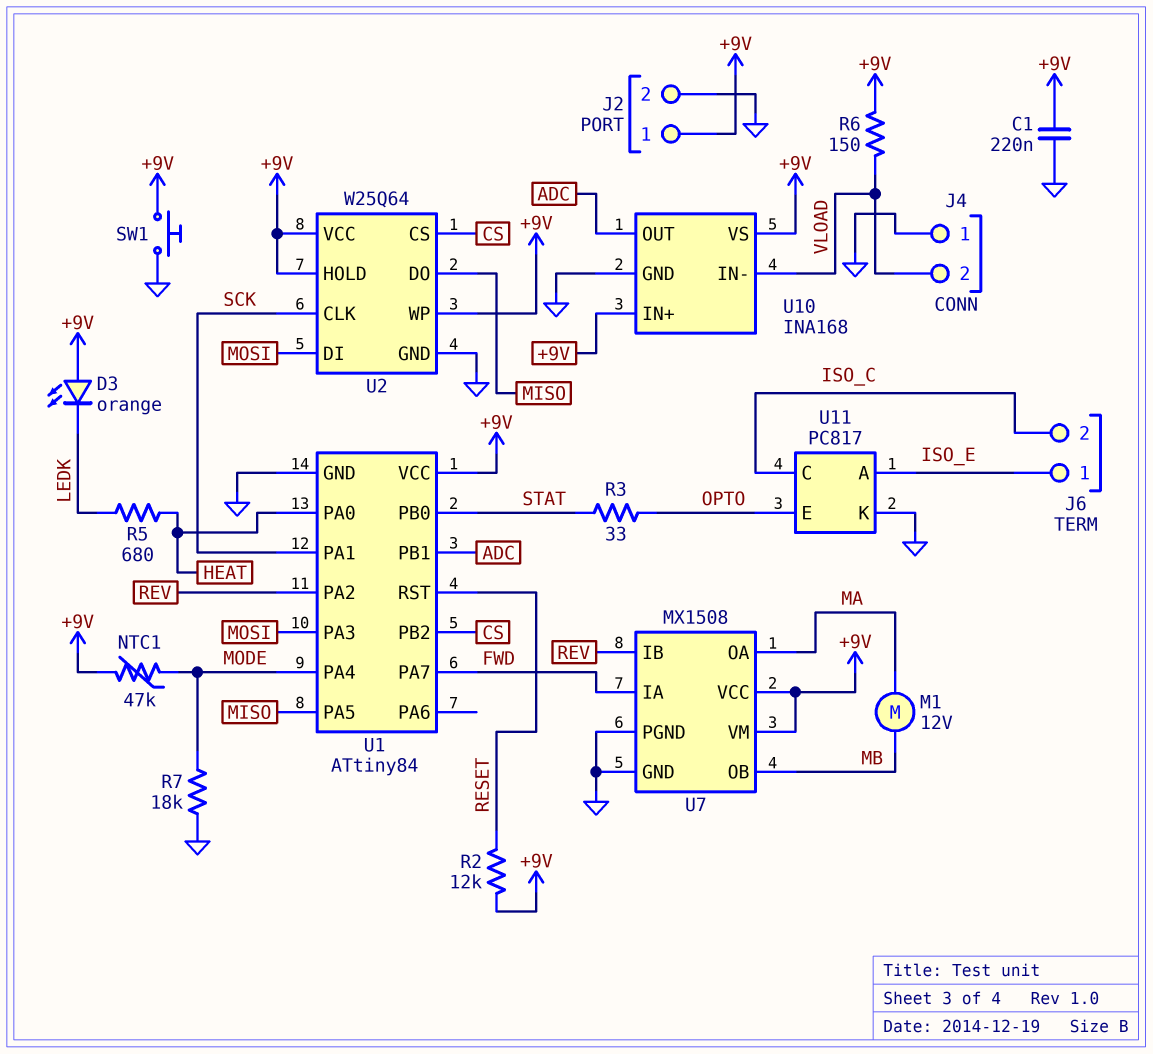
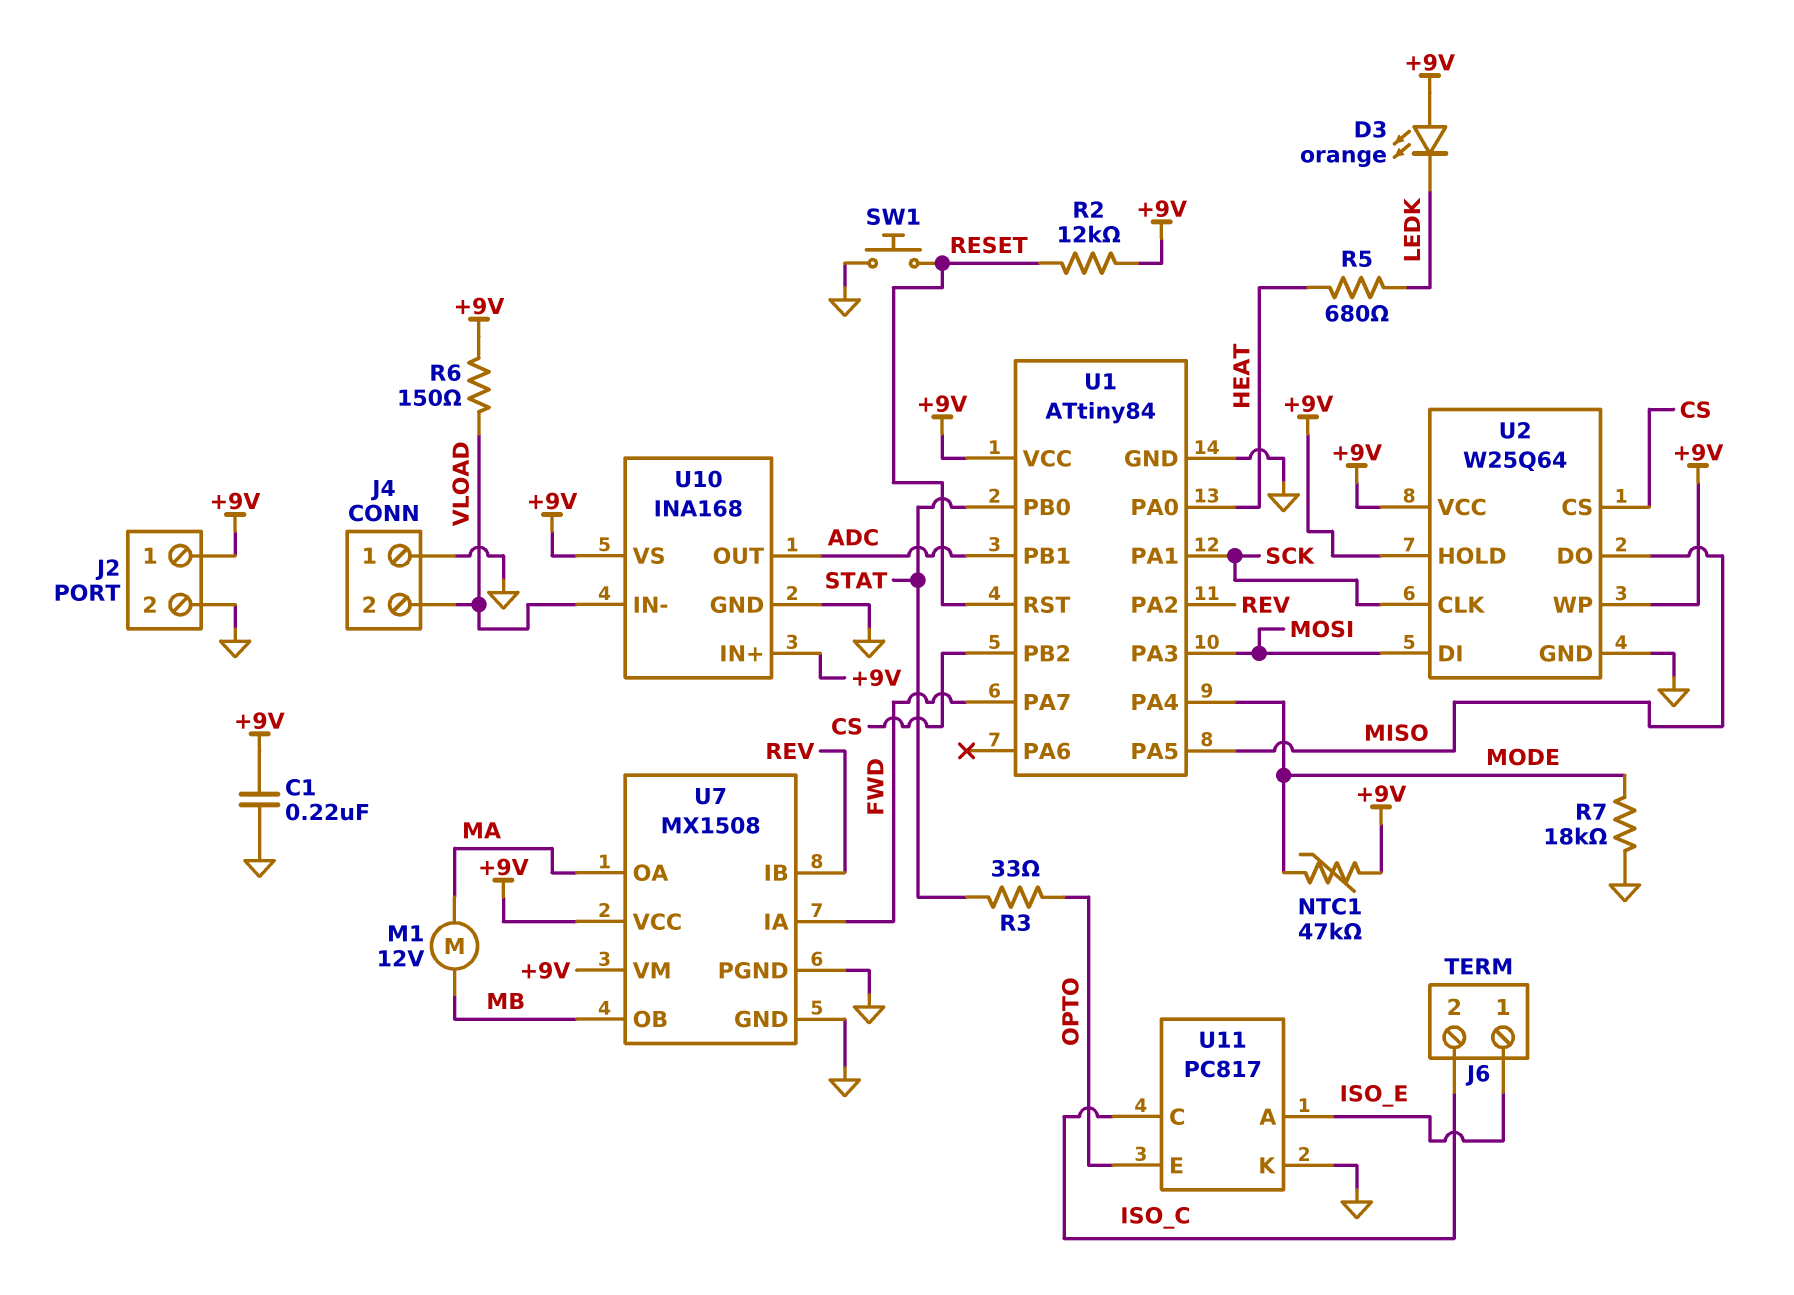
SW1: button (+9V, GND) -> button (GND, RESET)

